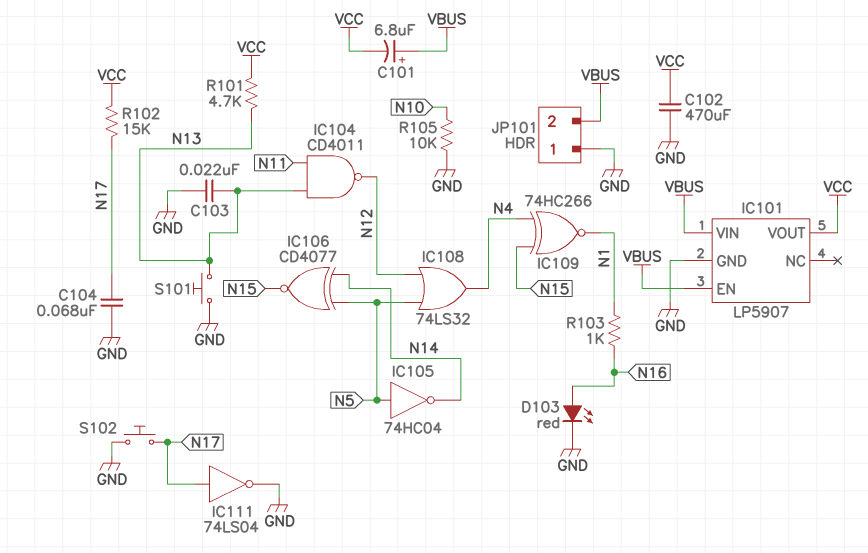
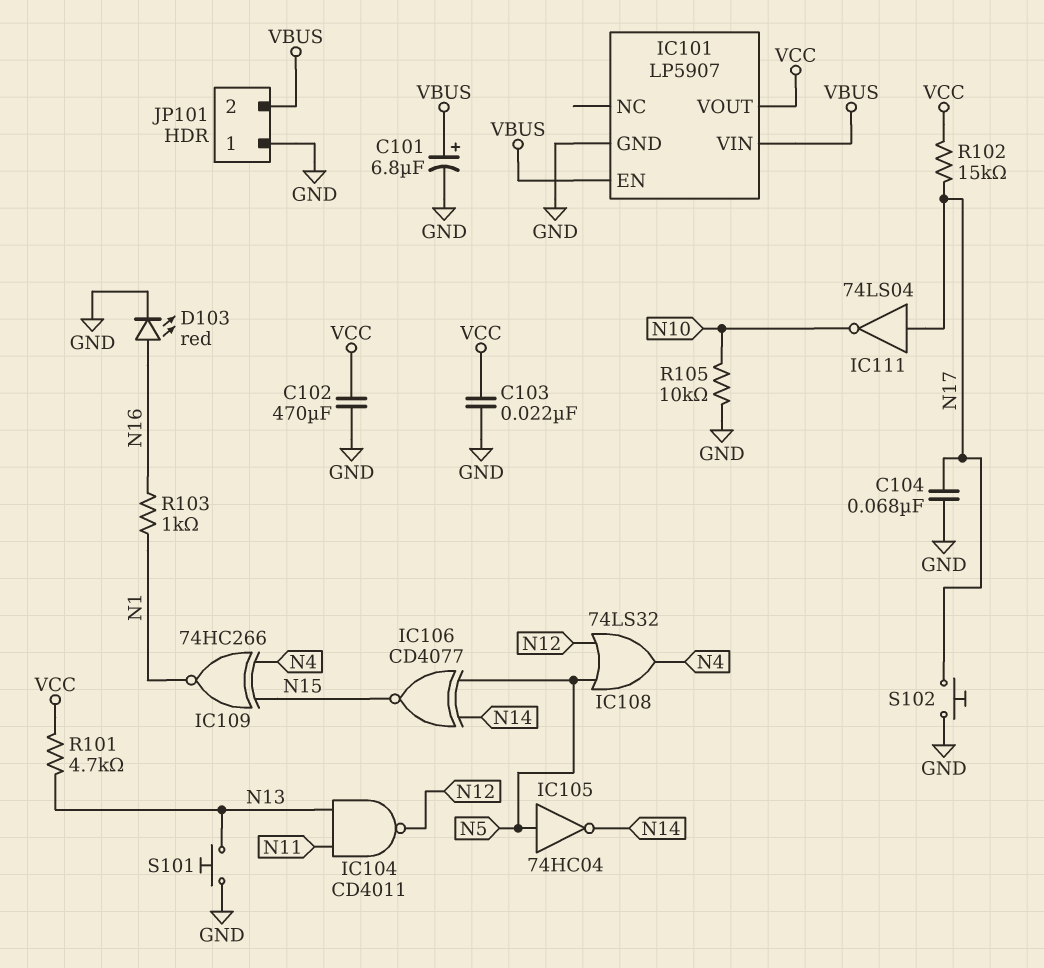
C101: 6.8uF (plus VBUS, minus VCC) -> 6.8uF (plus VBUS, minus GND)
C103: 22nF (GND, N13) -> 22nF (GND, VCC)
IC111: NOT 74LS04 (in N17, out GND) -> NOT 74LS04 (in N17, out N10)

